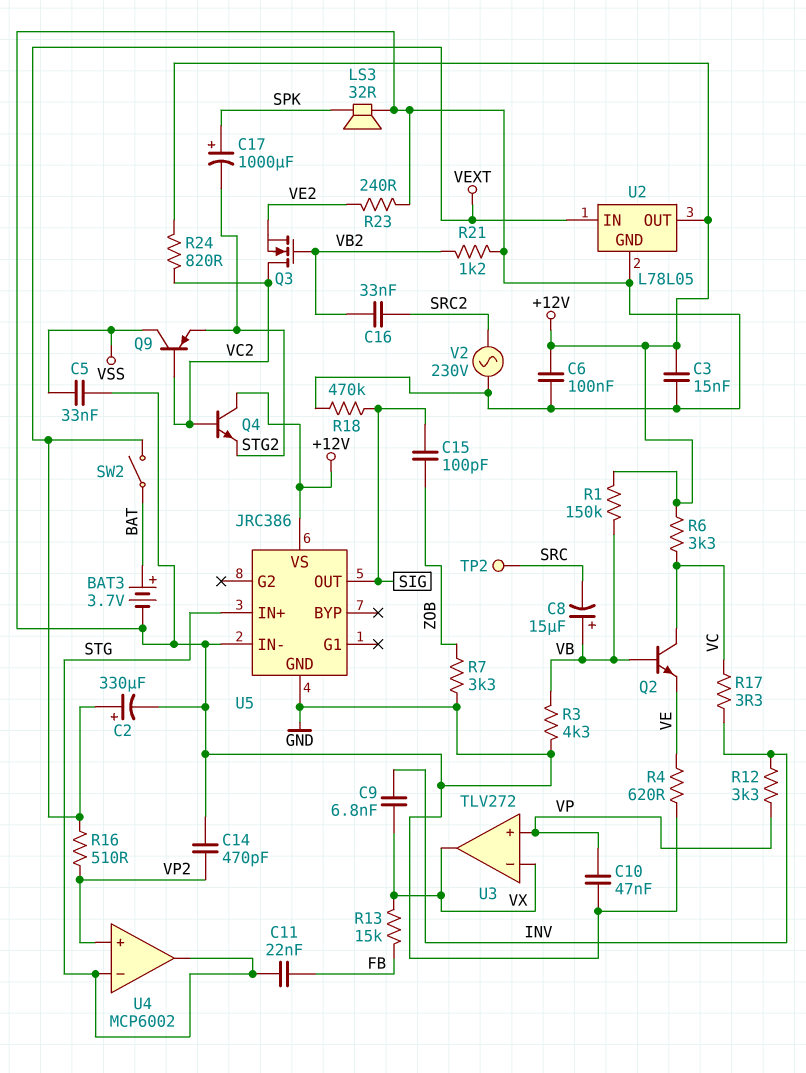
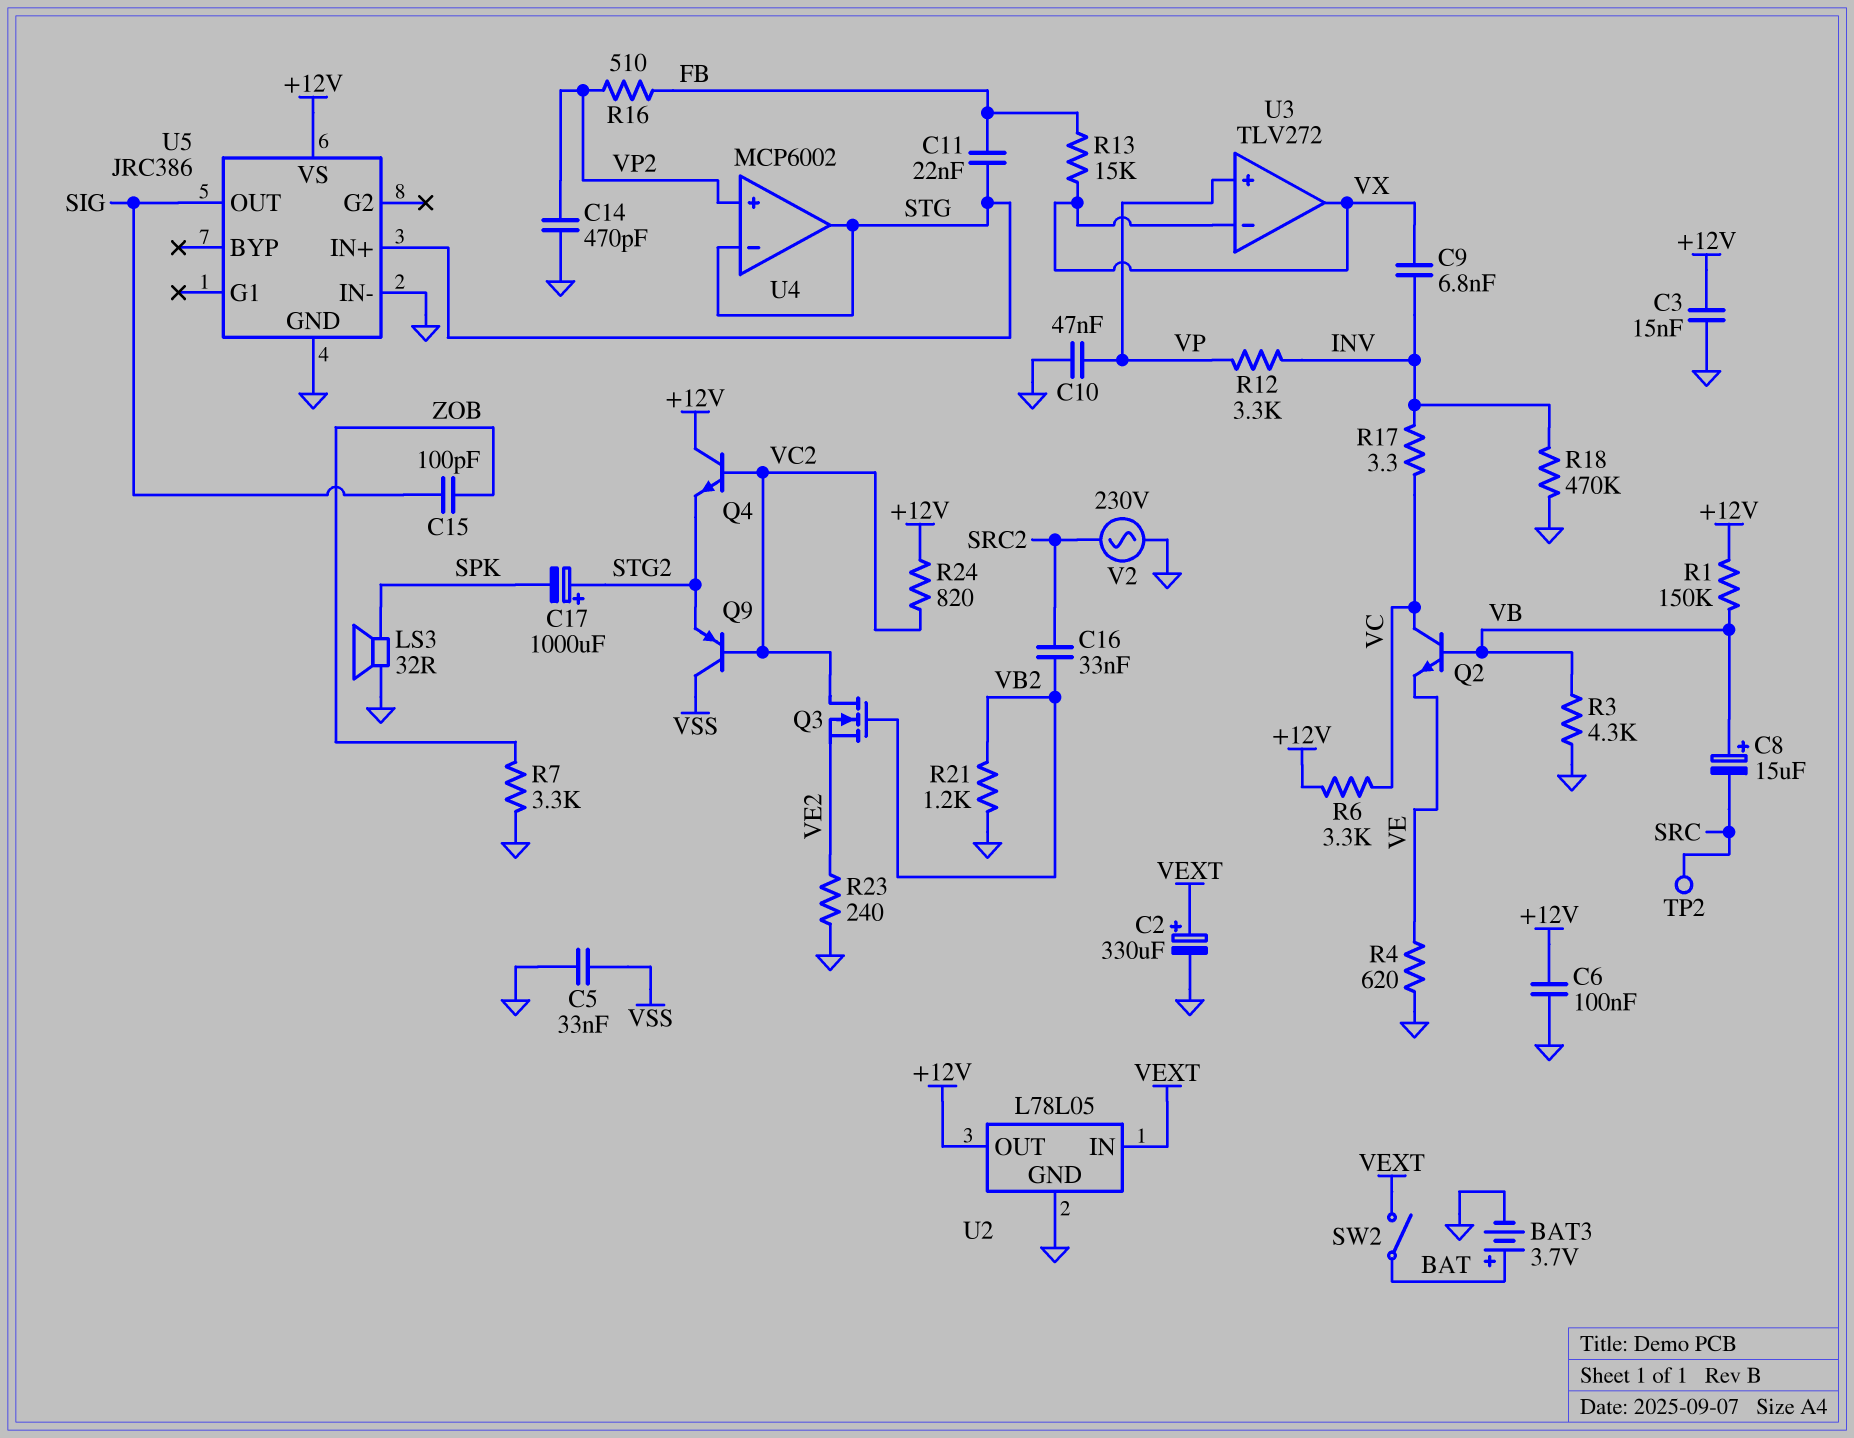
C17: 1000uF (plus SPK, minus STG2) -> 1000uF (plus STG2, minus SPK)
R16: 510 (VEXT, VP2) -> 510 (FB, VP2)
R18: 470k (GND, SIG) -> 470k (GND, INV)

